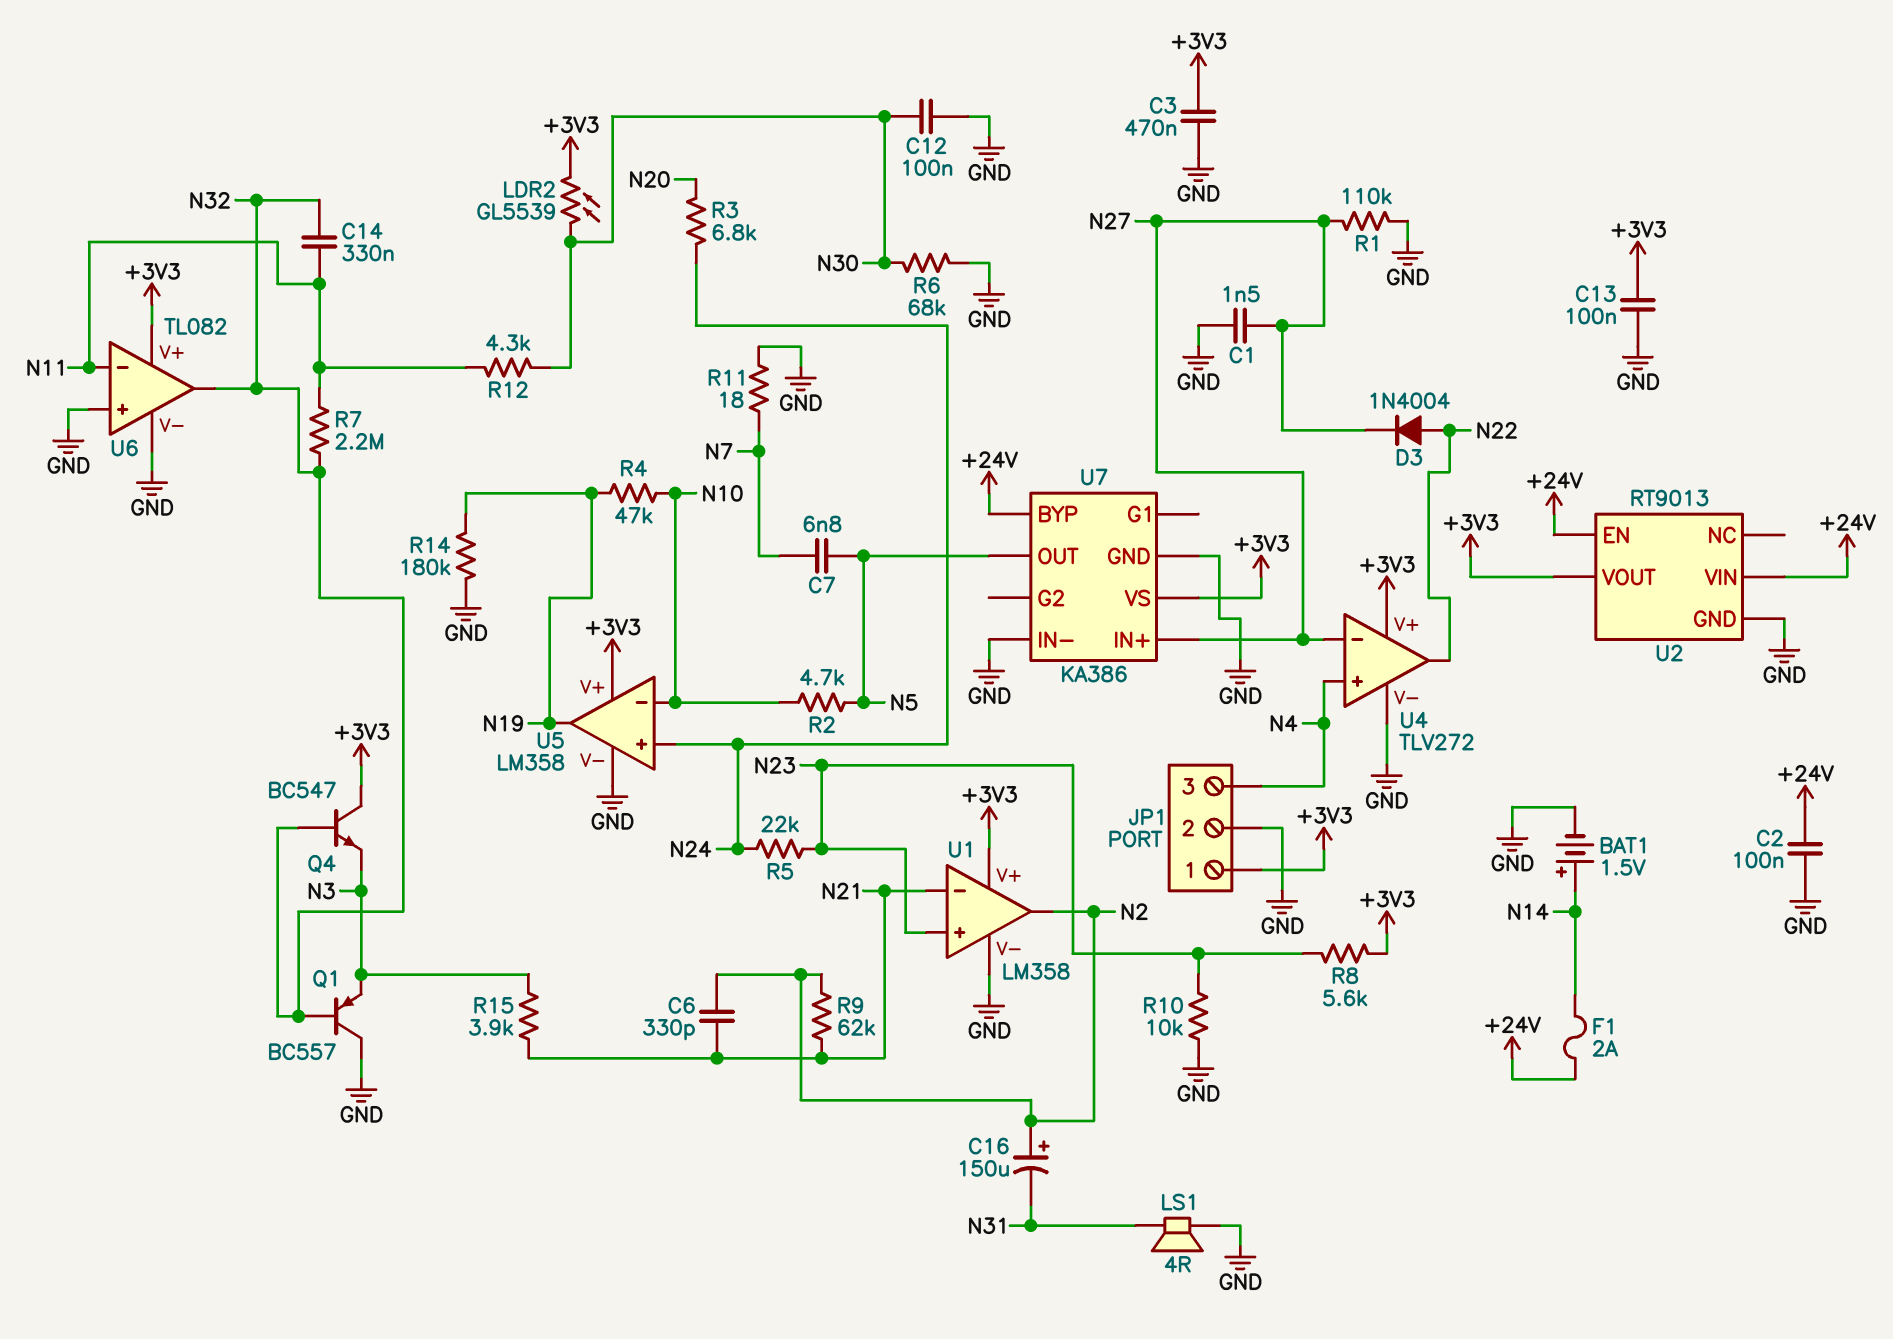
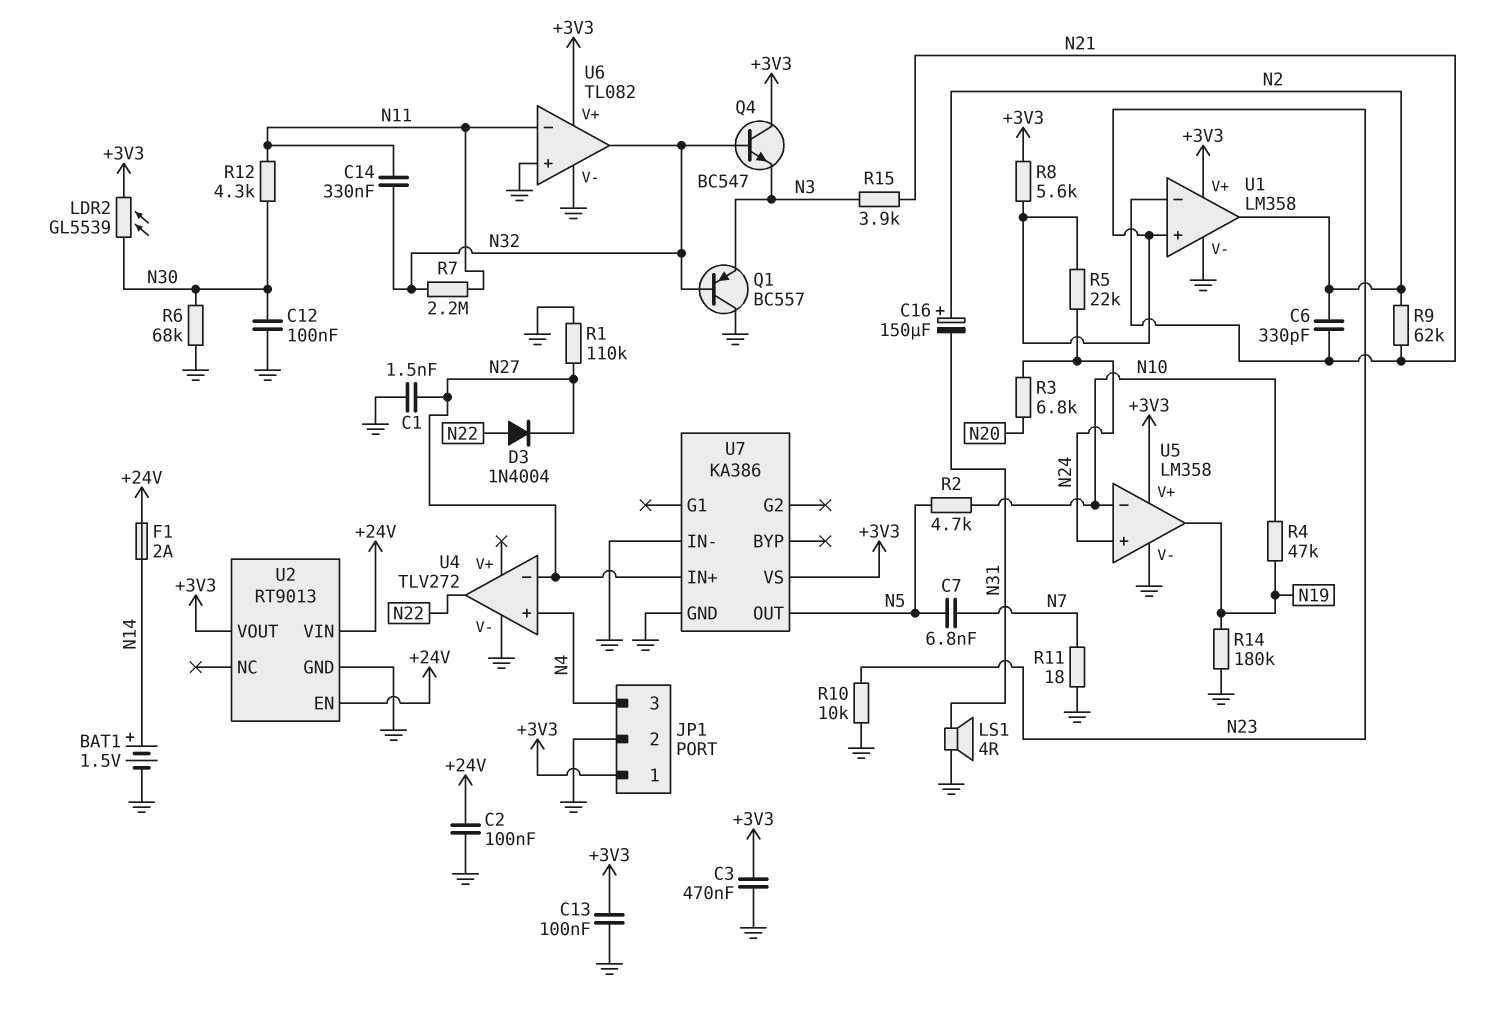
U4 pin V+: +3V3 -> none
U7 pin BYP: +24V -> none

